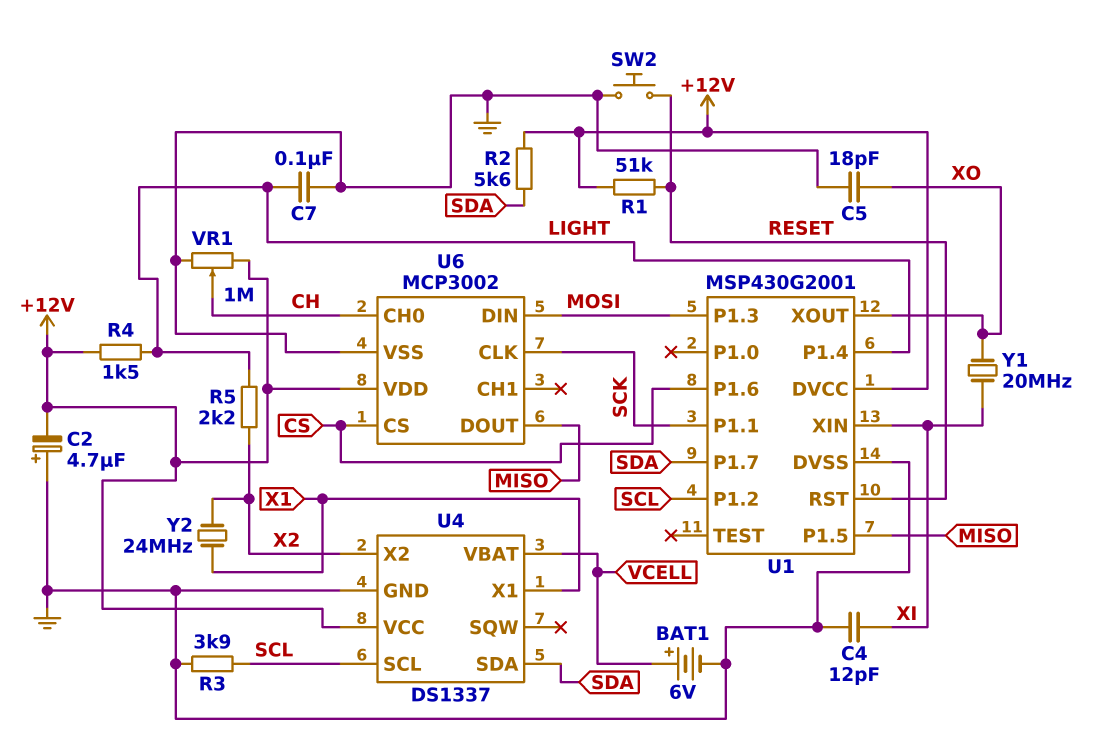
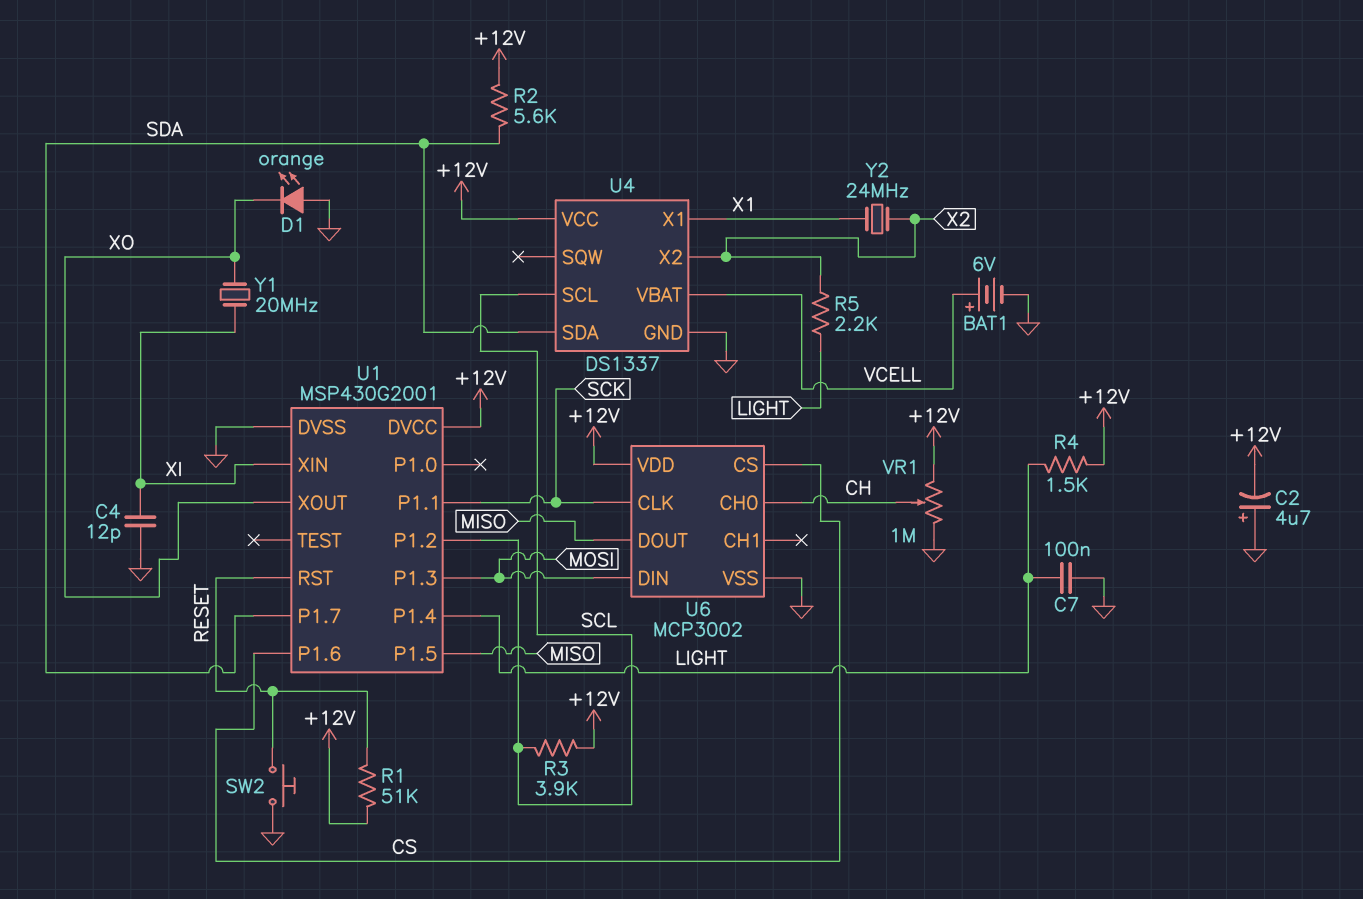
C5: 18pF (GND, XO) -> none
D1: none -> LED orange (A GND, K XO)
R3: 3.9k (GND, SCL) -> 3.9k (+12V, SCL)

